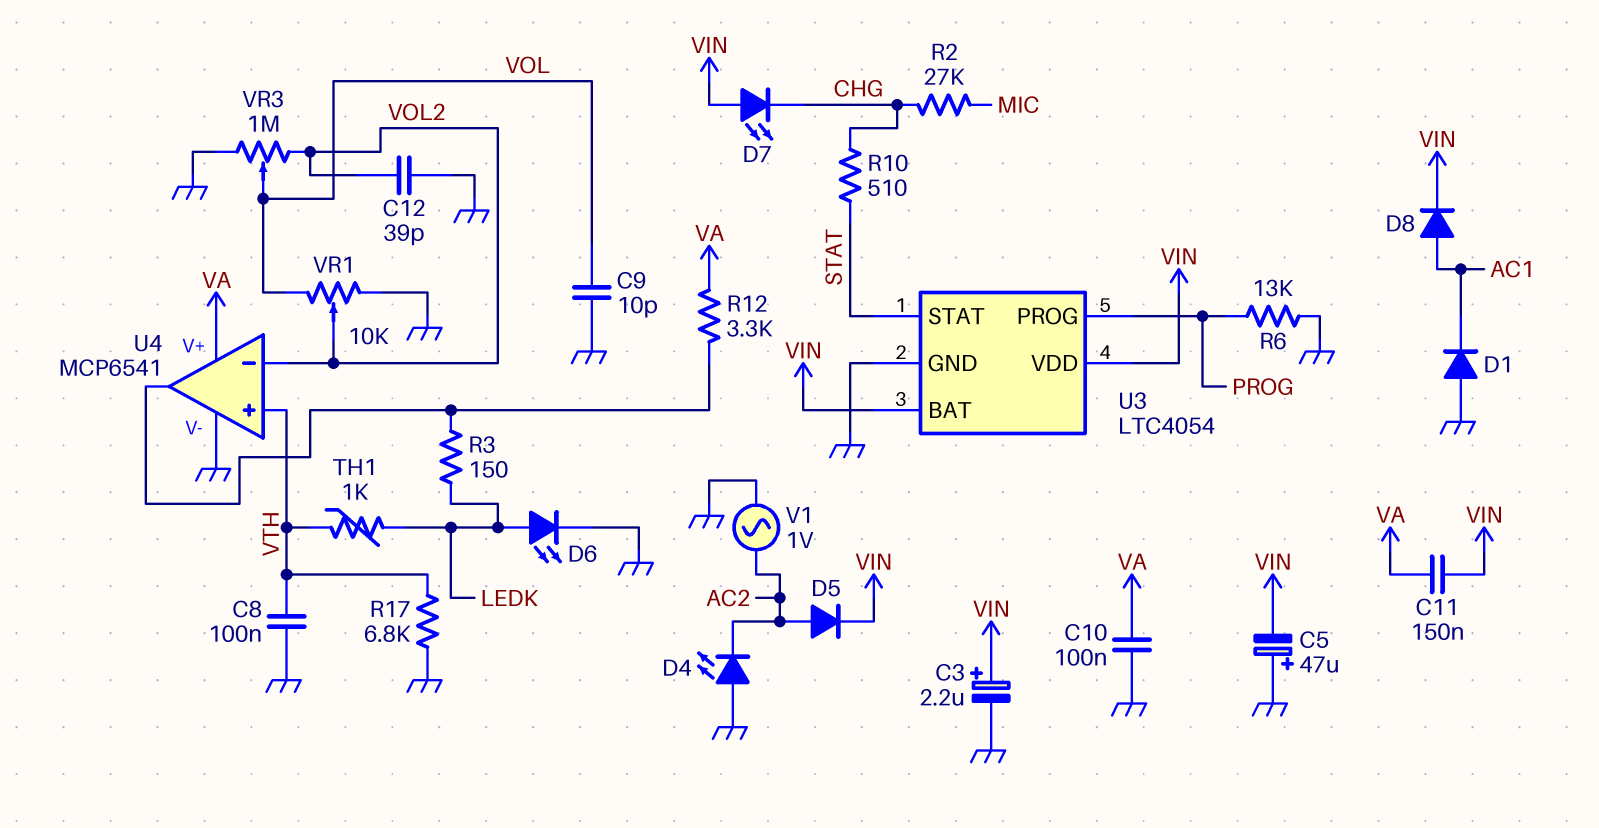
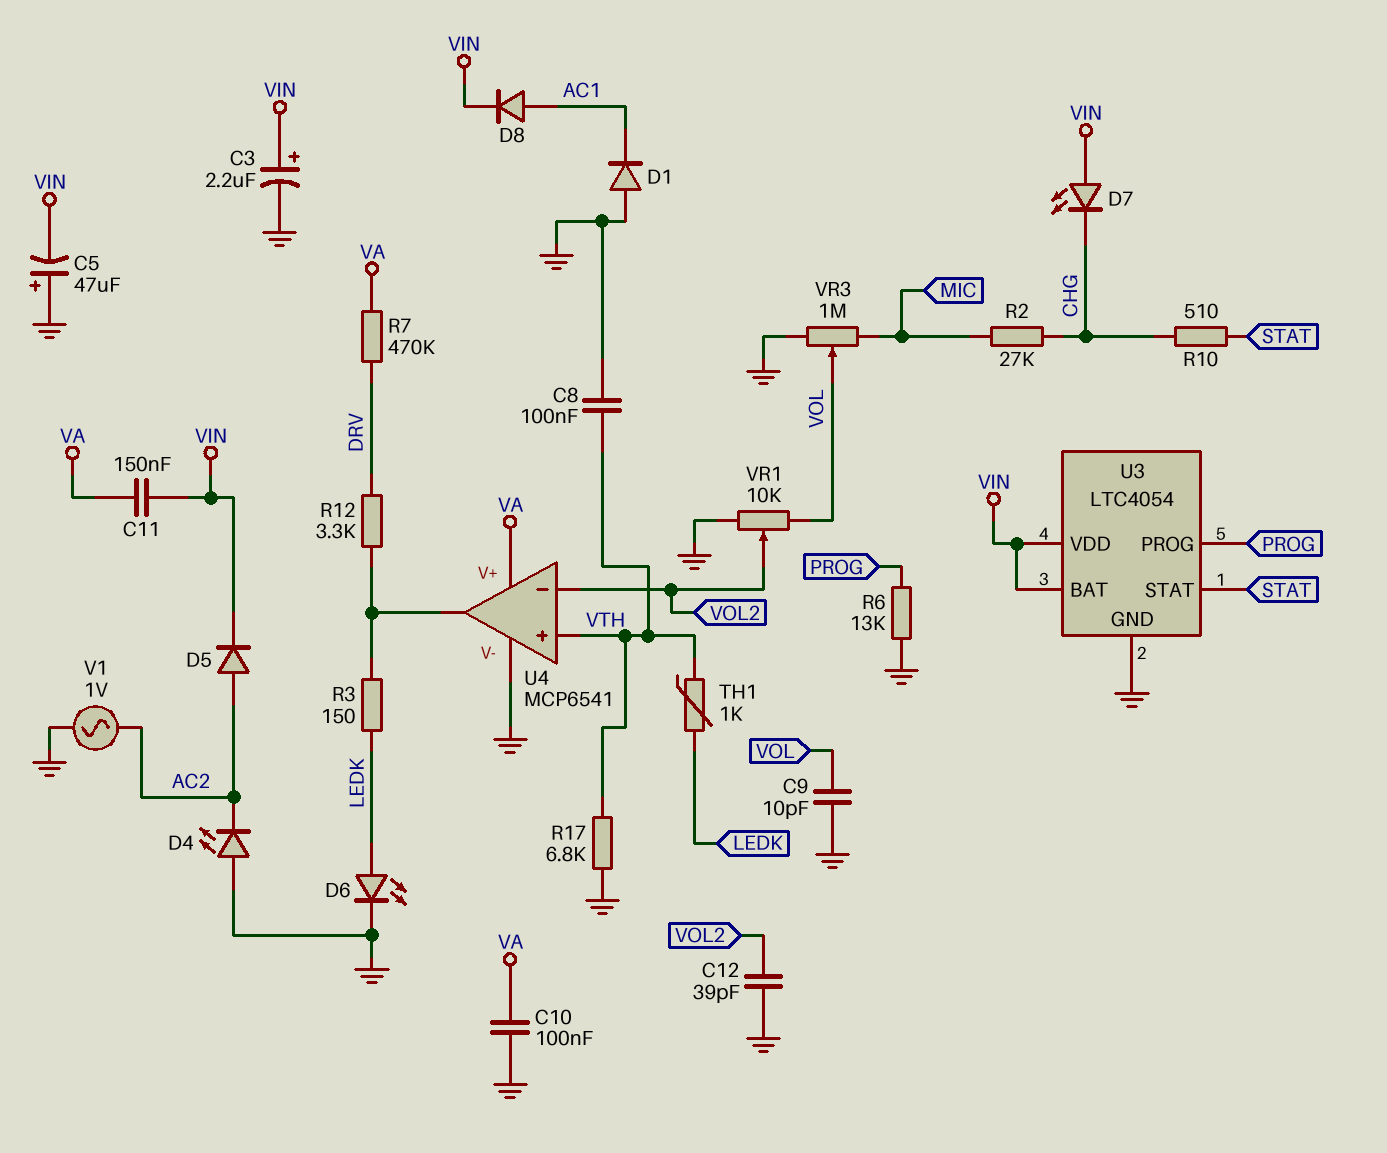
R7: none -> 470k (DRV, VA)
R12: 3.3k (U4/out, VA) -> 3.3k (DRV, U4/out)
VR3: 1M (GND, VOL2, wiper VOL) -> 1M (GND, MIC, wiper VOL)

